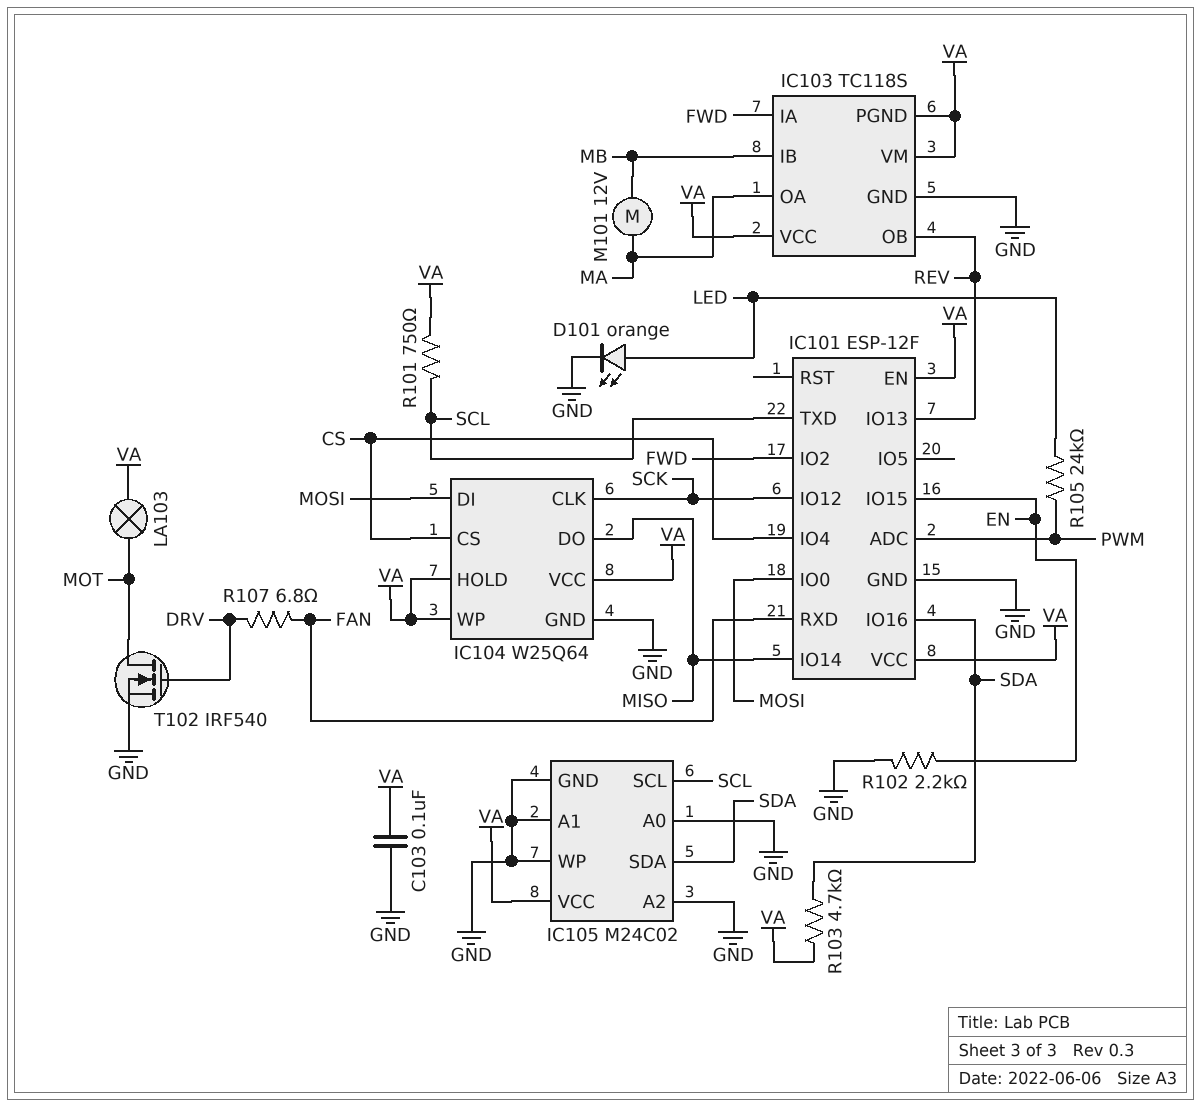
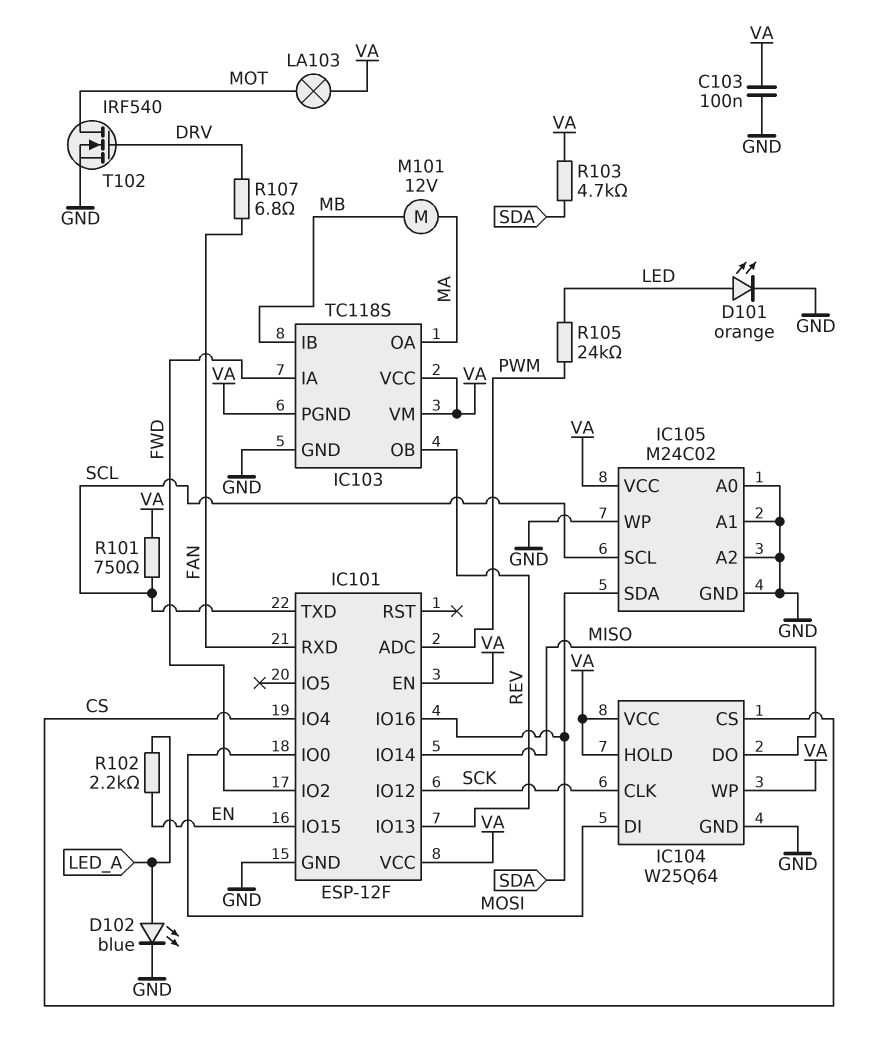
D102: none -> LED blue (A LED_A, K GND)
R102: 2.2k (EN, GND) -> 2.2k (EN, LED_A)

